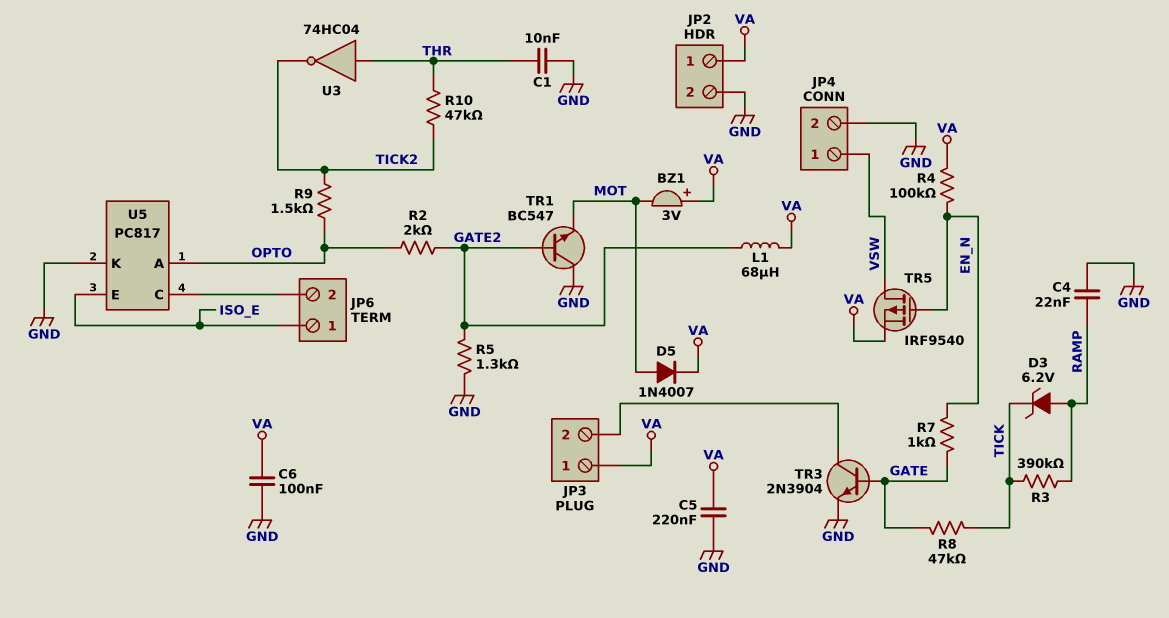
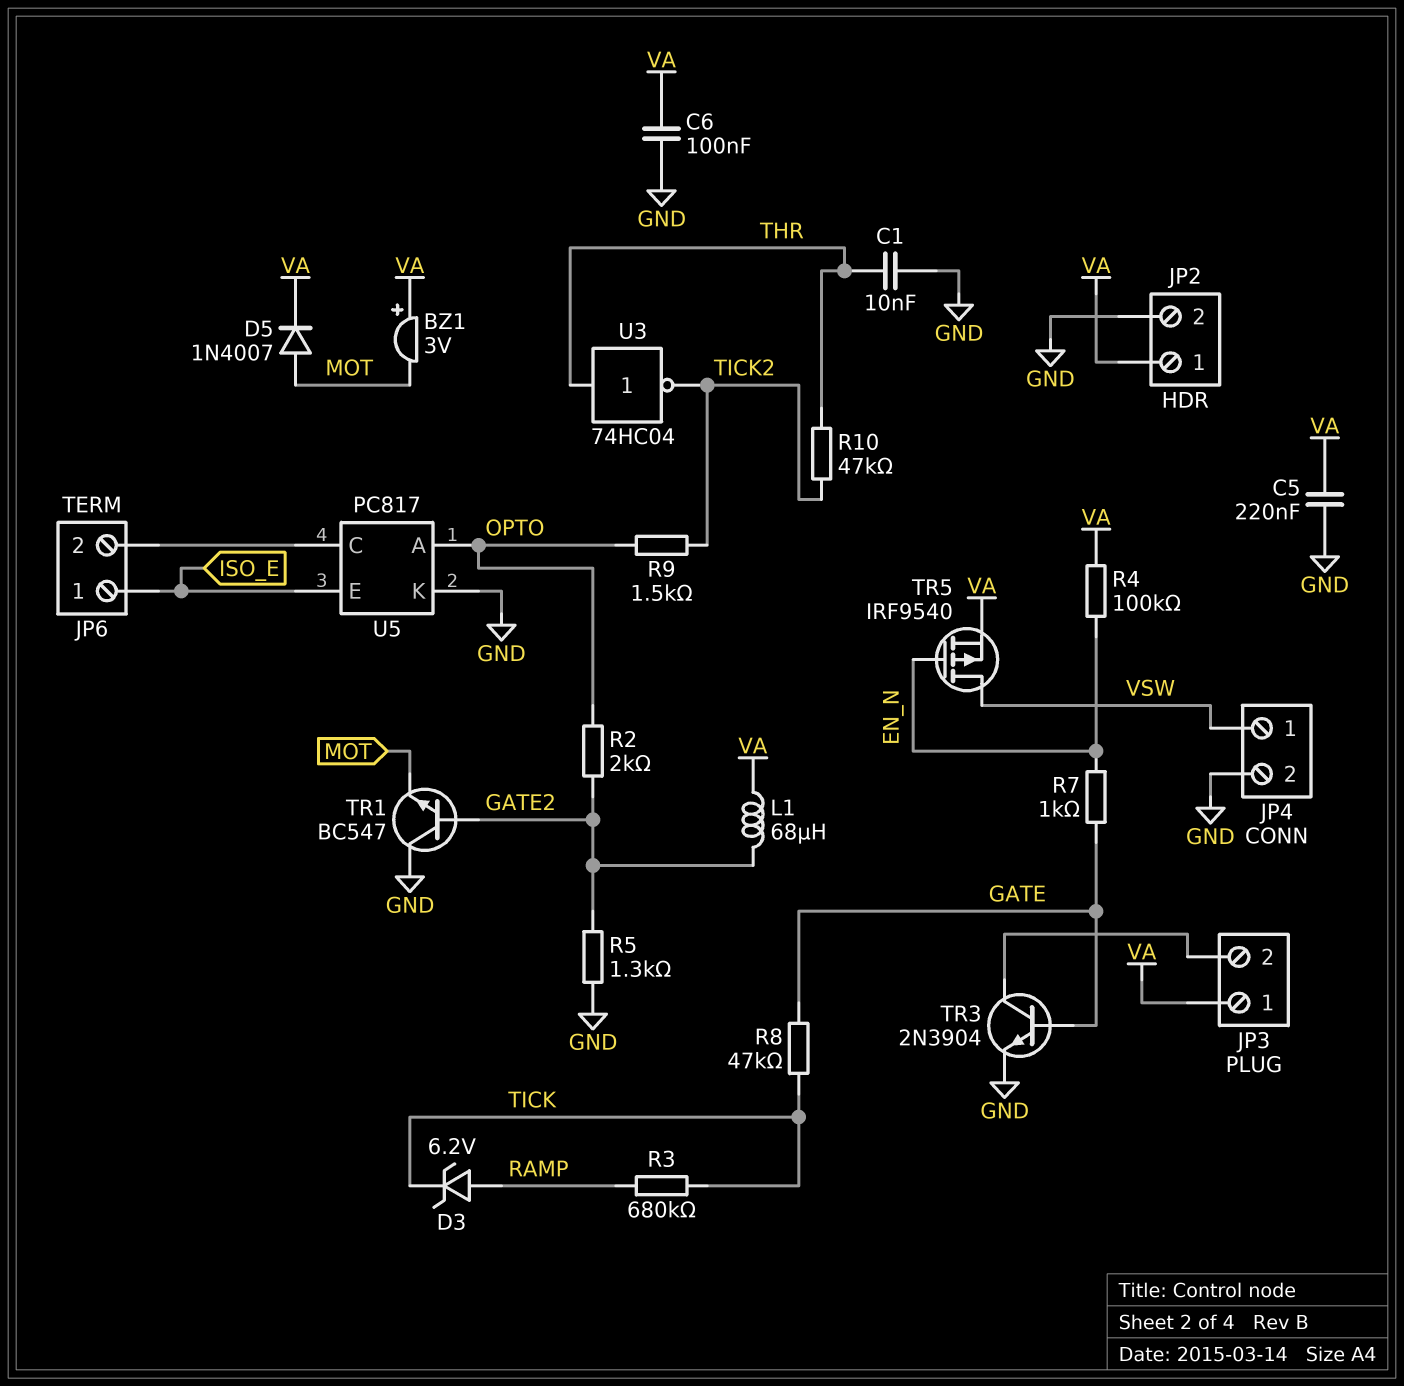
C4: 22nF (GND, RAMP) -> none
R3: 390k (RAMP, TICK) -> 680k (RAMP, TICK)

